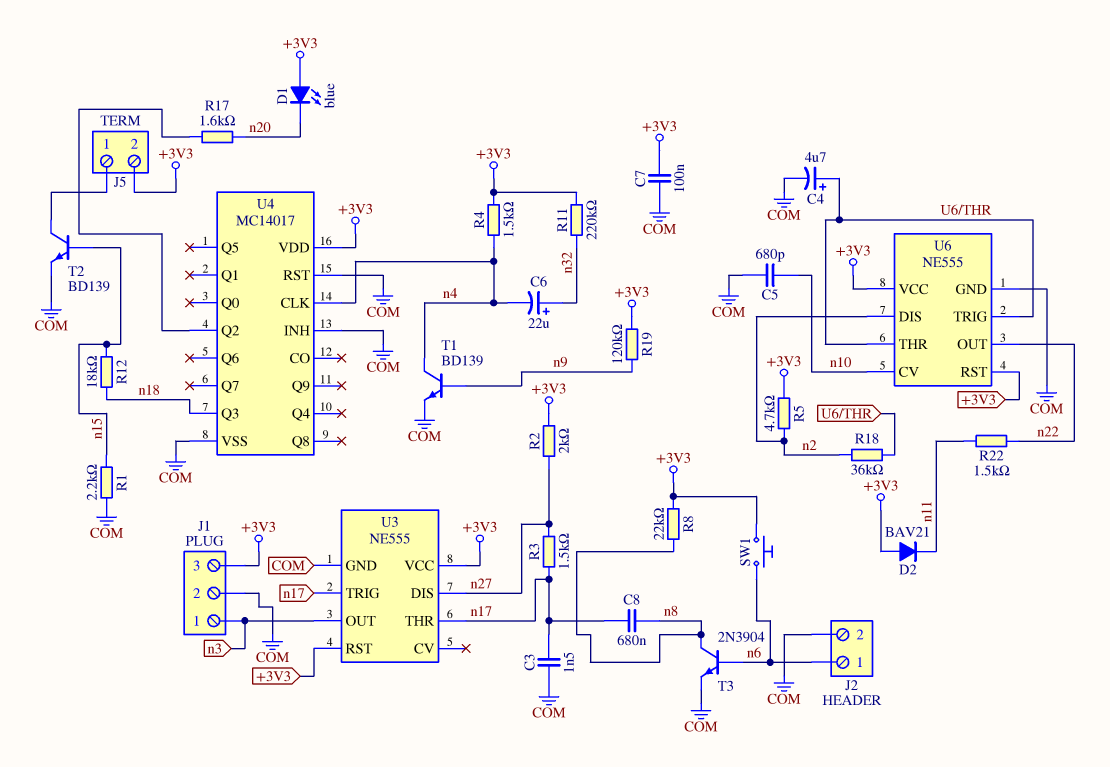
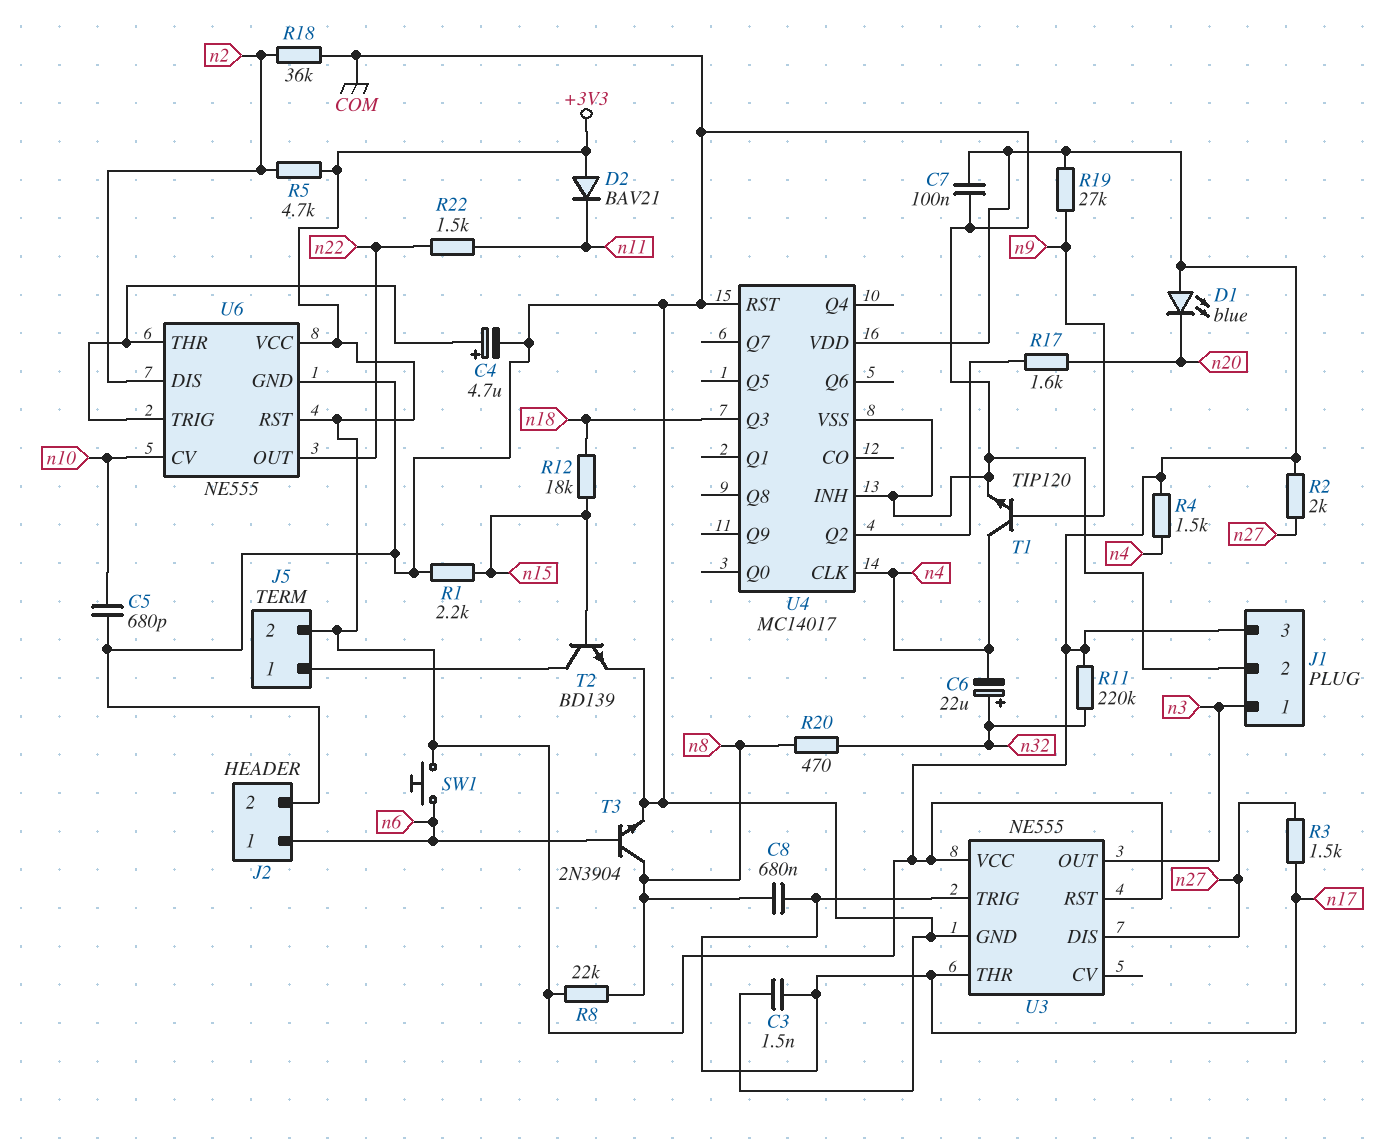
R18: 36k (U6/THR, n2) -> 36k (COM, n2)
R19: 120k (+3V3, n9) -> 27k (+3V3, n9)
R20: none -> 470 (n8, n32)
T1: NPN BD139 (B n9, C n4, E COM) -> NPN TIP120 (B n9, C n4, E COM)

